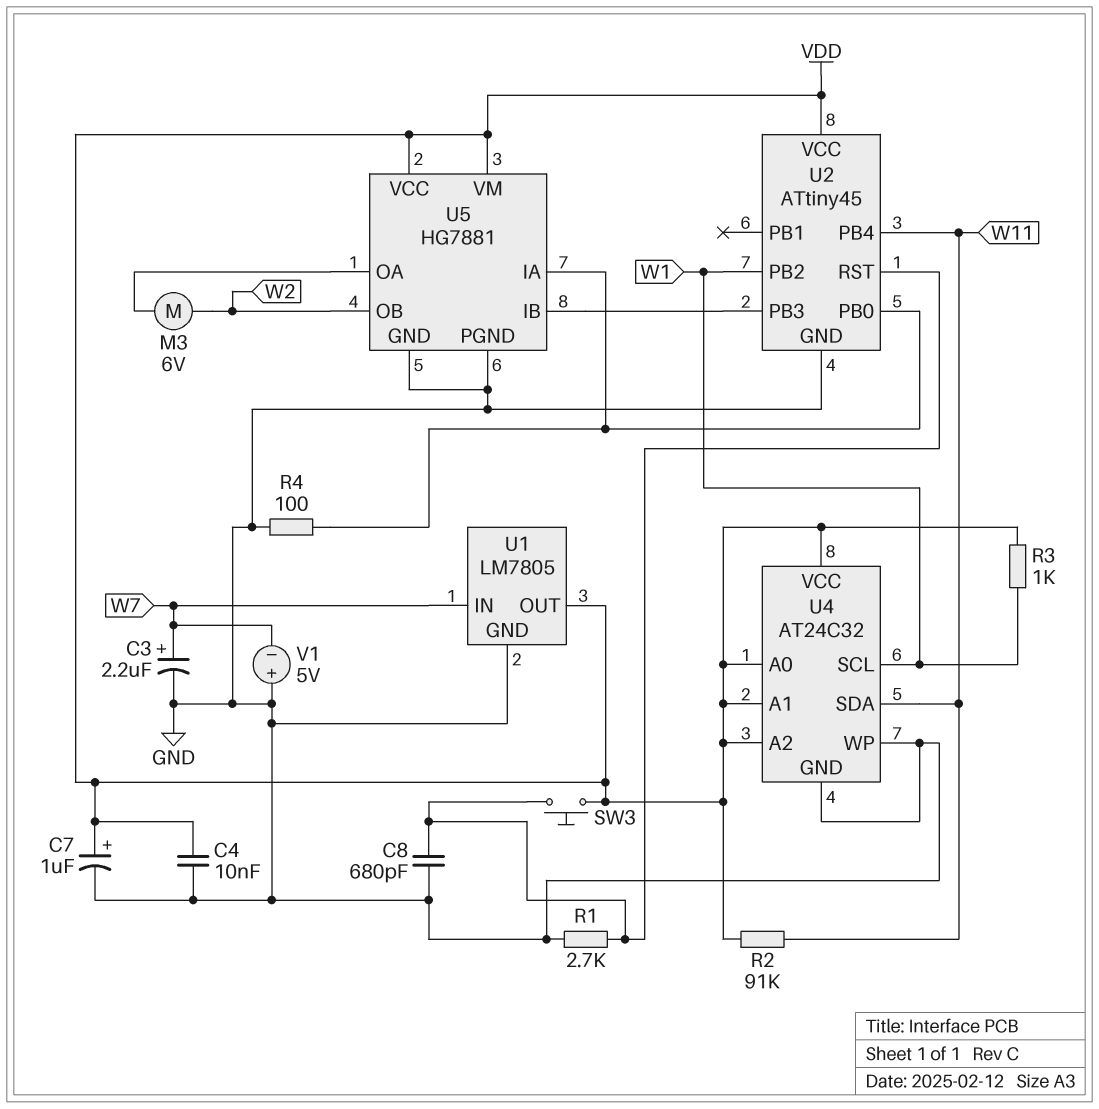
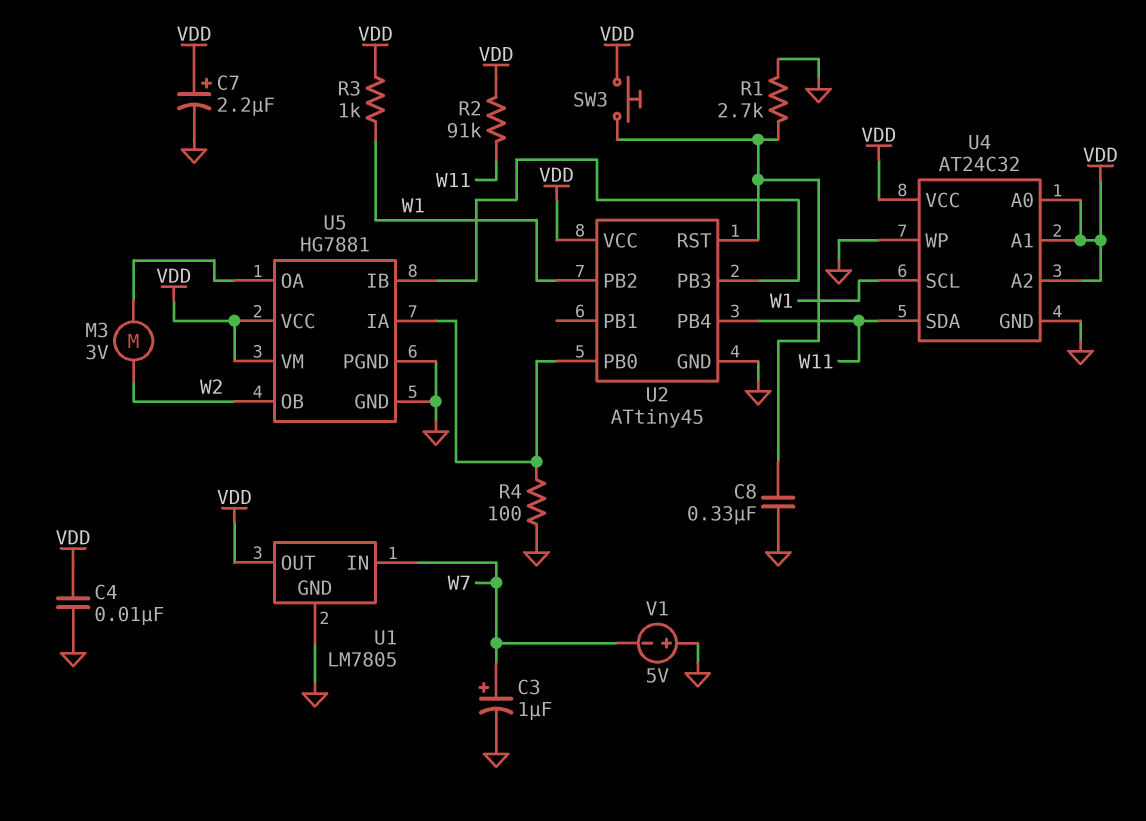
C3: 2.2uF (plus W7, minus GND) -> 1uF (plus W7, minus GND)
C7: 1uF (plus VDD, minus GND) -> 2.2uF (plus VDD, minus GND)
C8: 680pF (GND, U2/RST) -> 330nF (GND, U2/RST)
M3: motor 6V (U5/OA, W2) -> motor 3V (U5/OA, W2)

